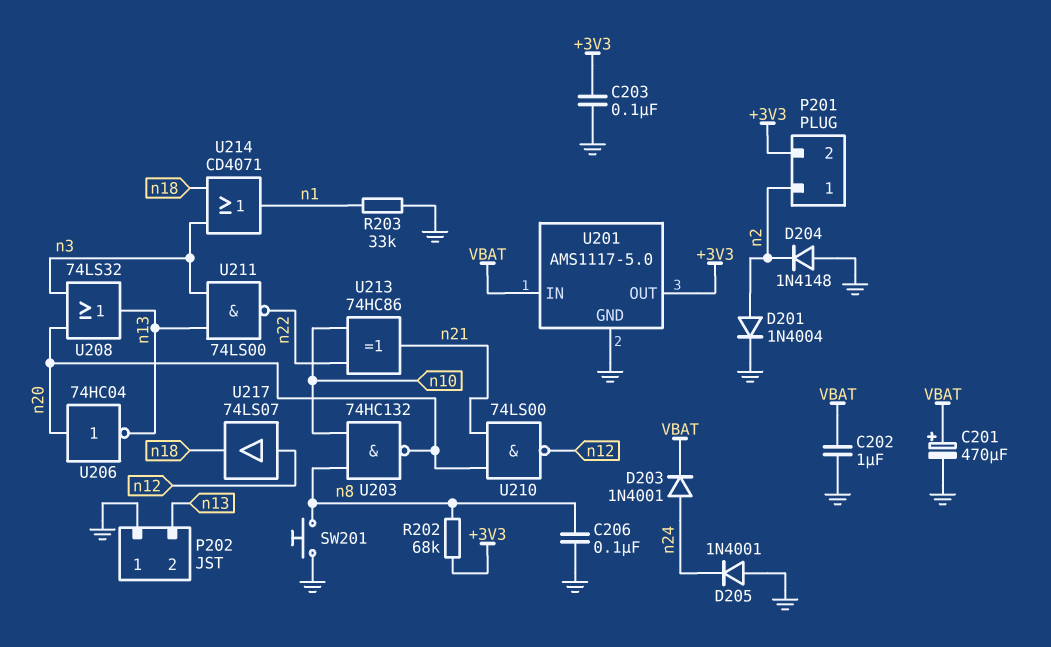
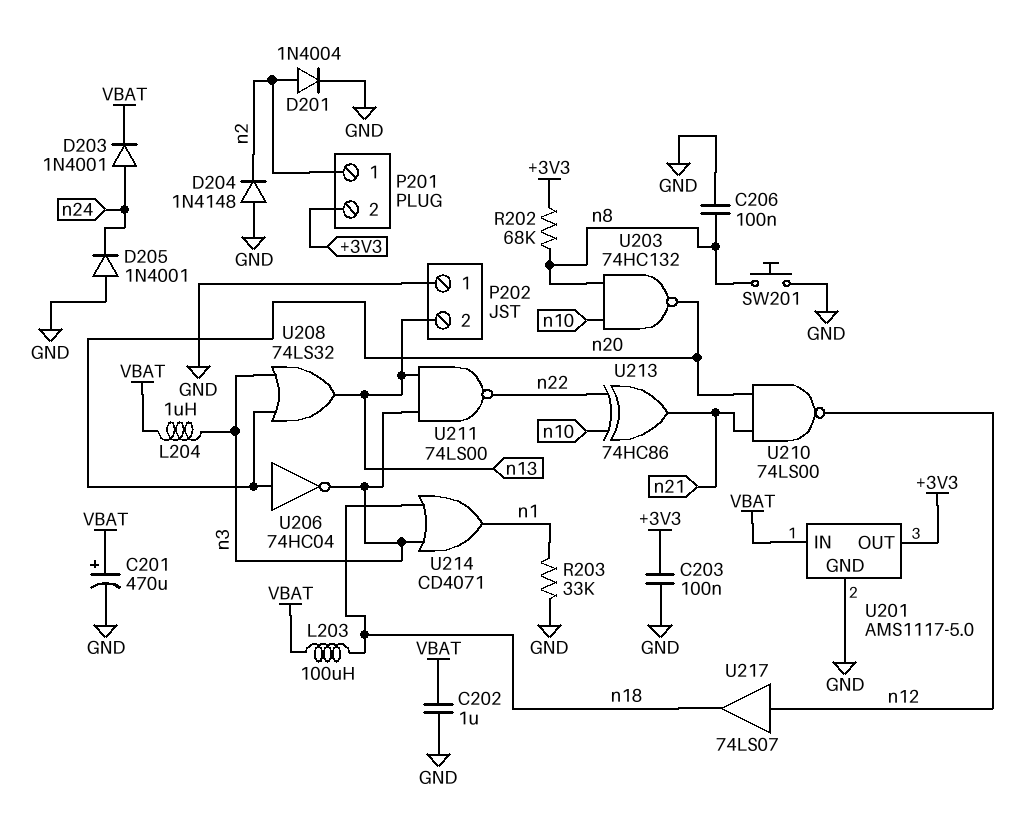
L203: none -> 100uH (VBAT, n18)
L204: none -> 1uH (VBAT, n3)
U206: NOT 74HC04 (in n20, out n13) -> NOT 74HC04 (in n20, out n3)

